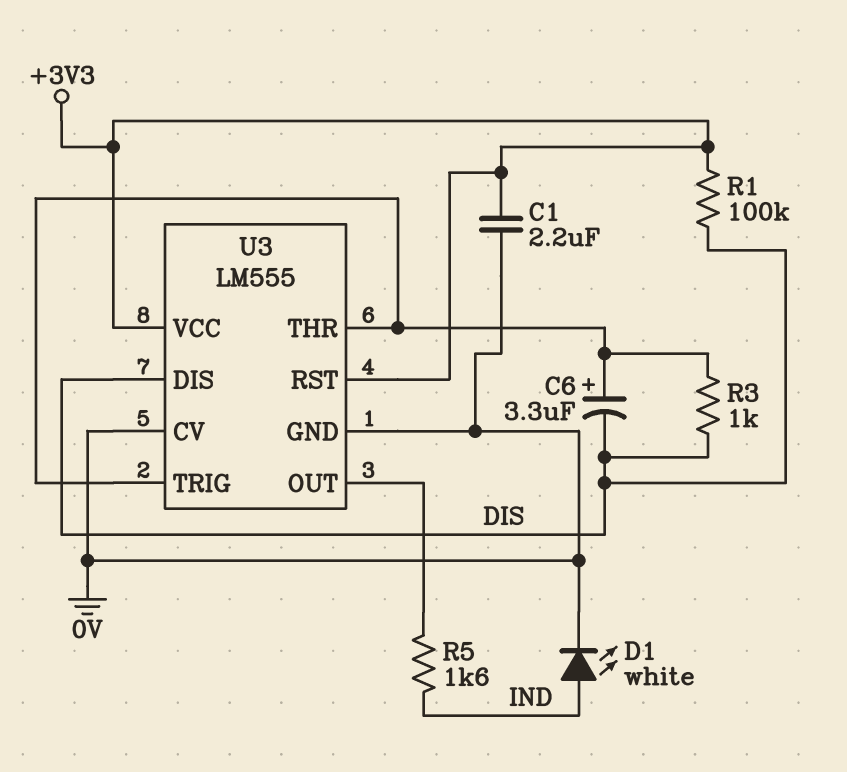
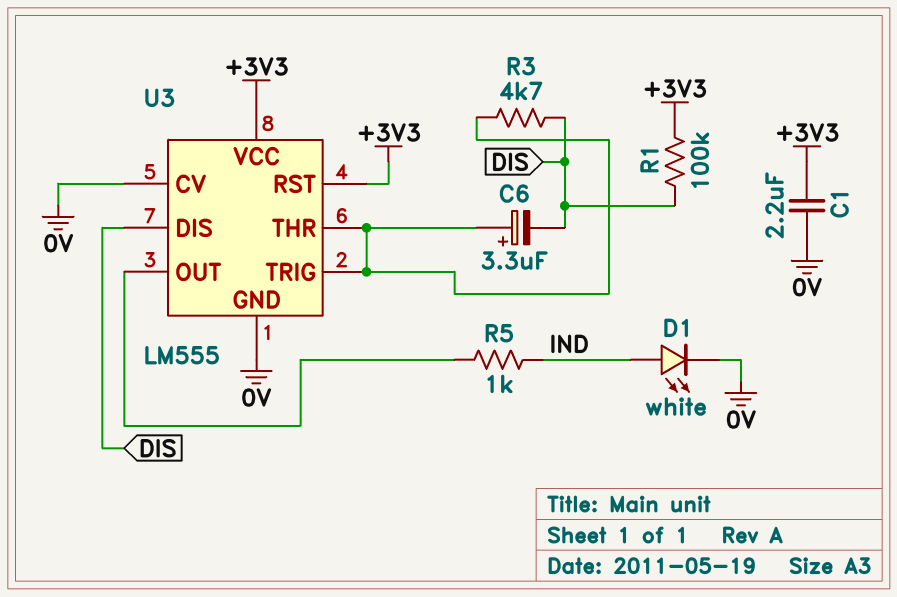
R3: 1k (DIS, U3/THR) -> 4.7k (DIS, U3/THR)
R5: 1.6k (IND, U3/OUT) -> 1k (IND, U3/OUT)

